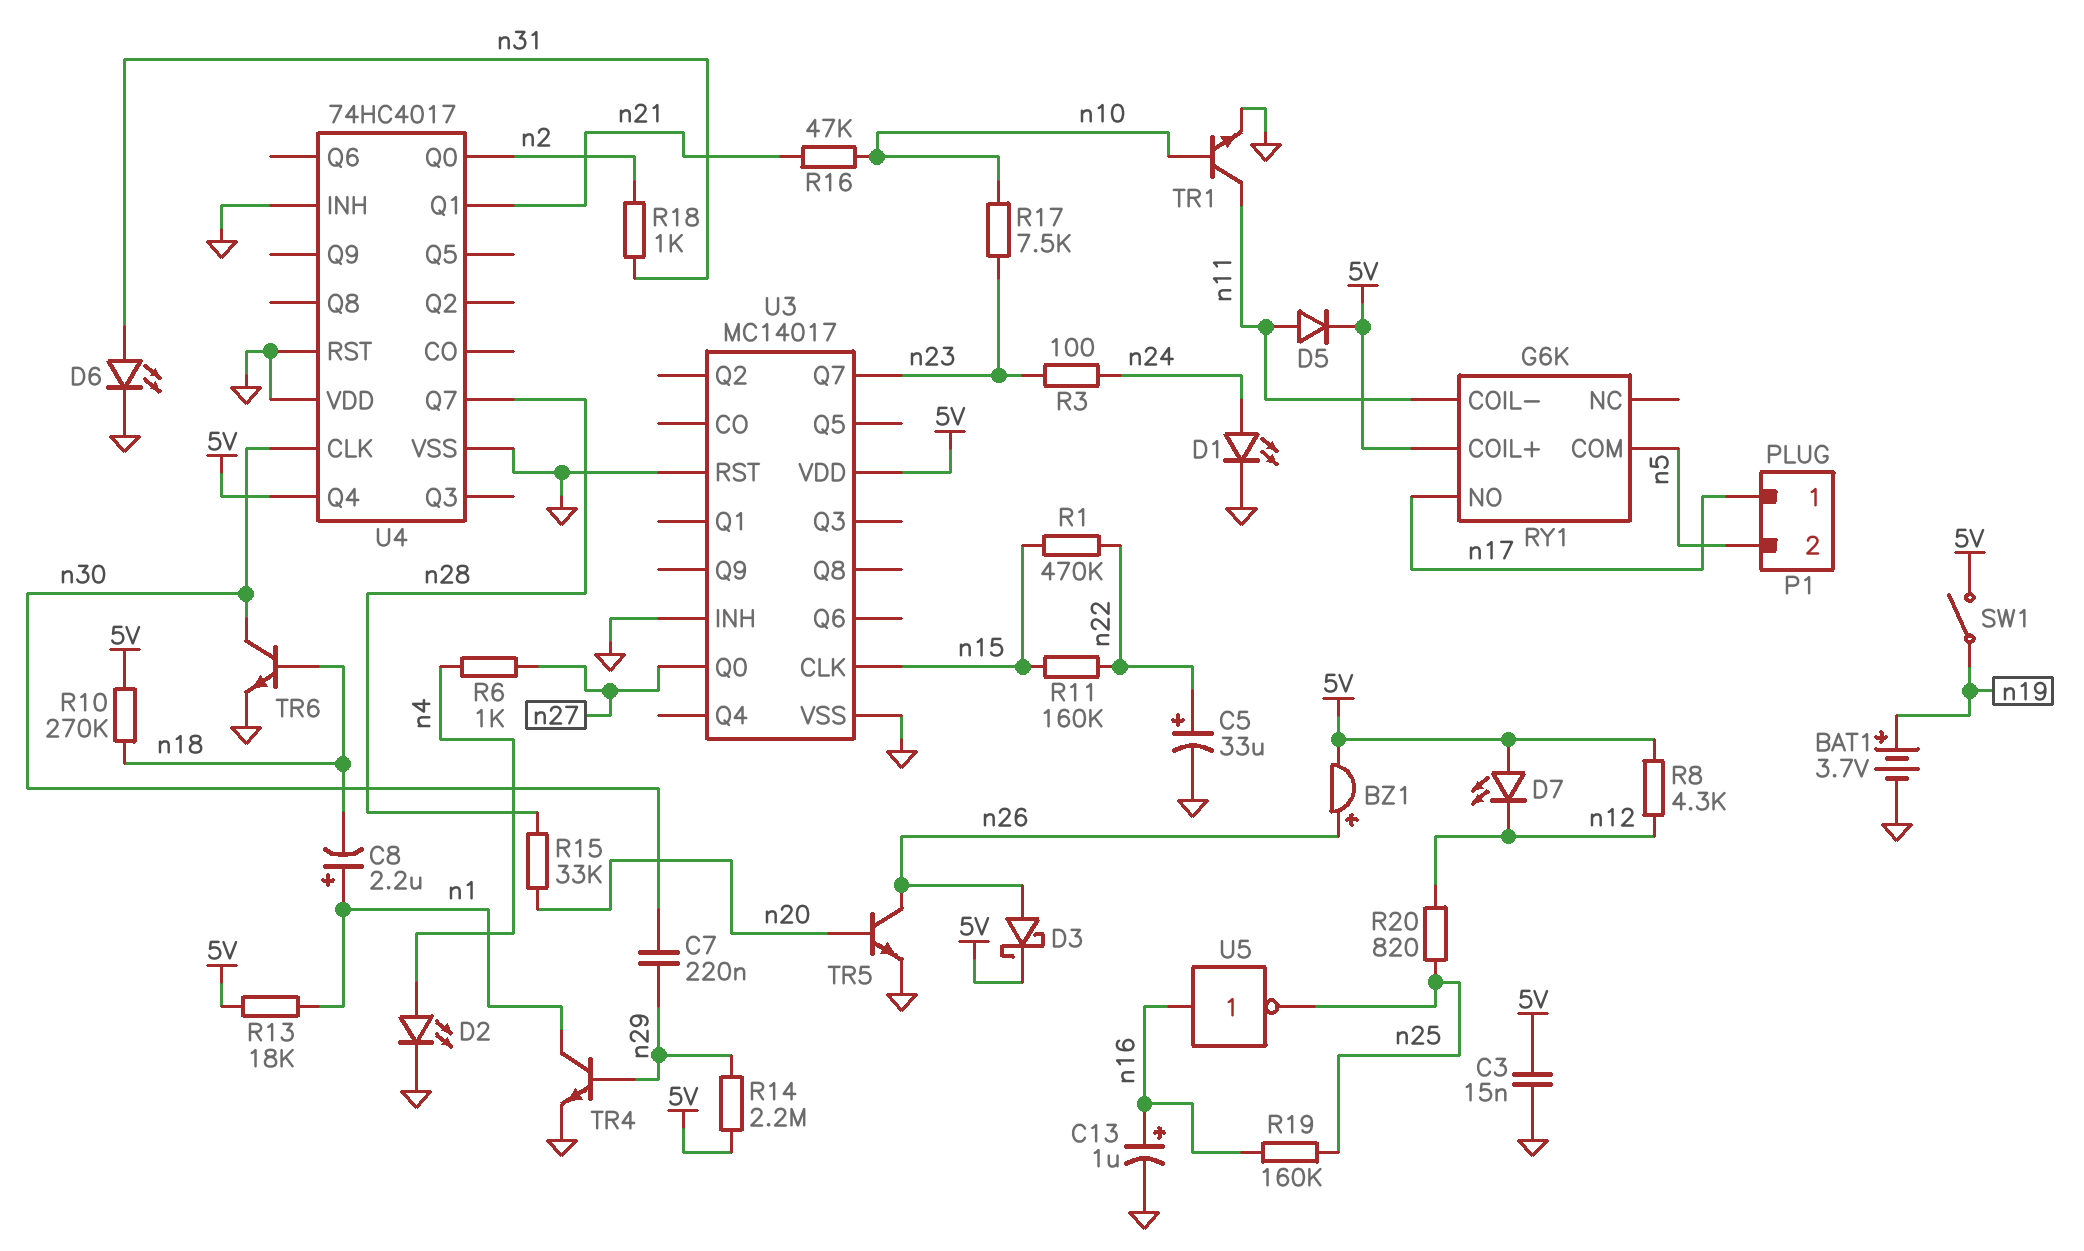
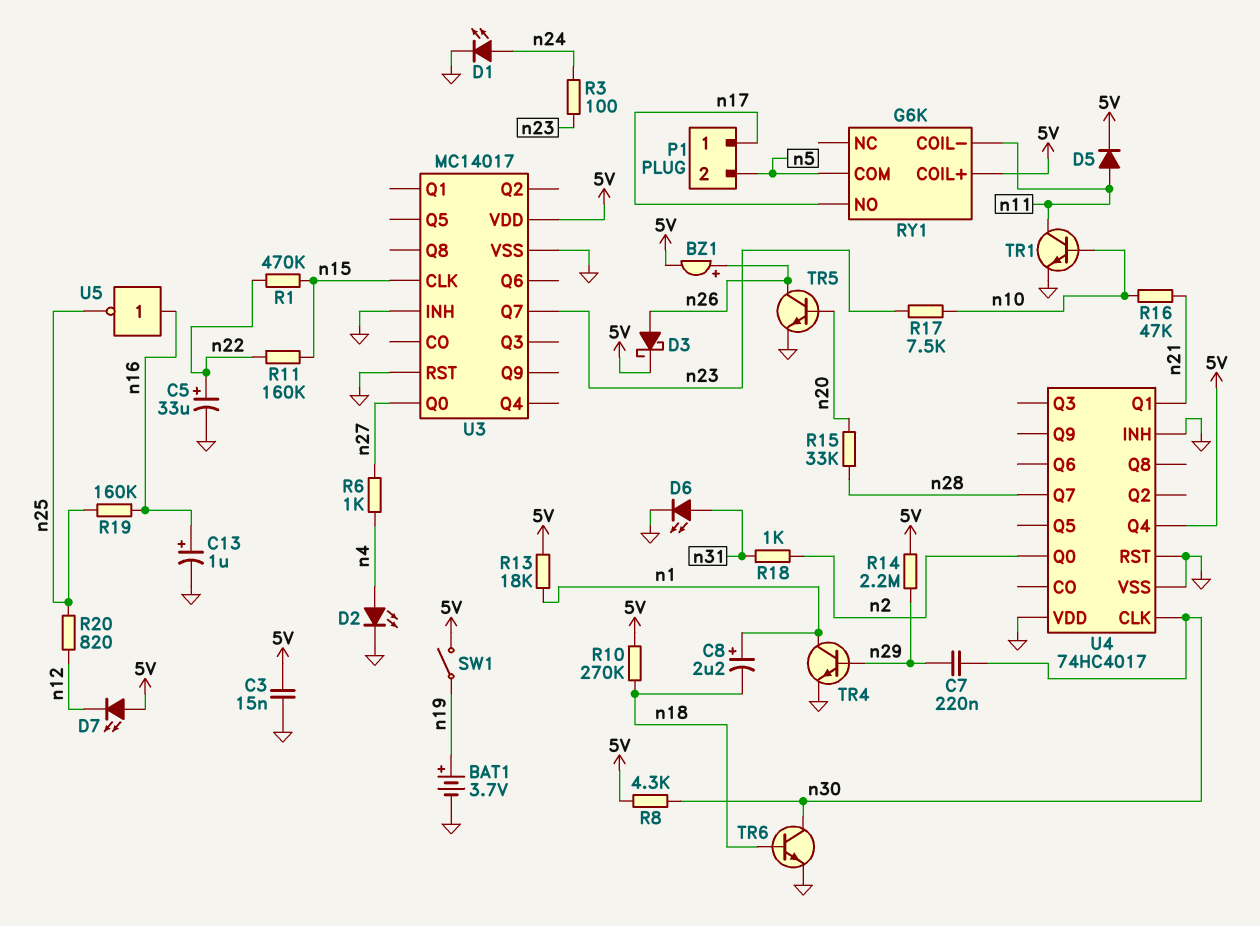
R8: 4.3k (5V, n12) -> 4.3k (5V, n30)

